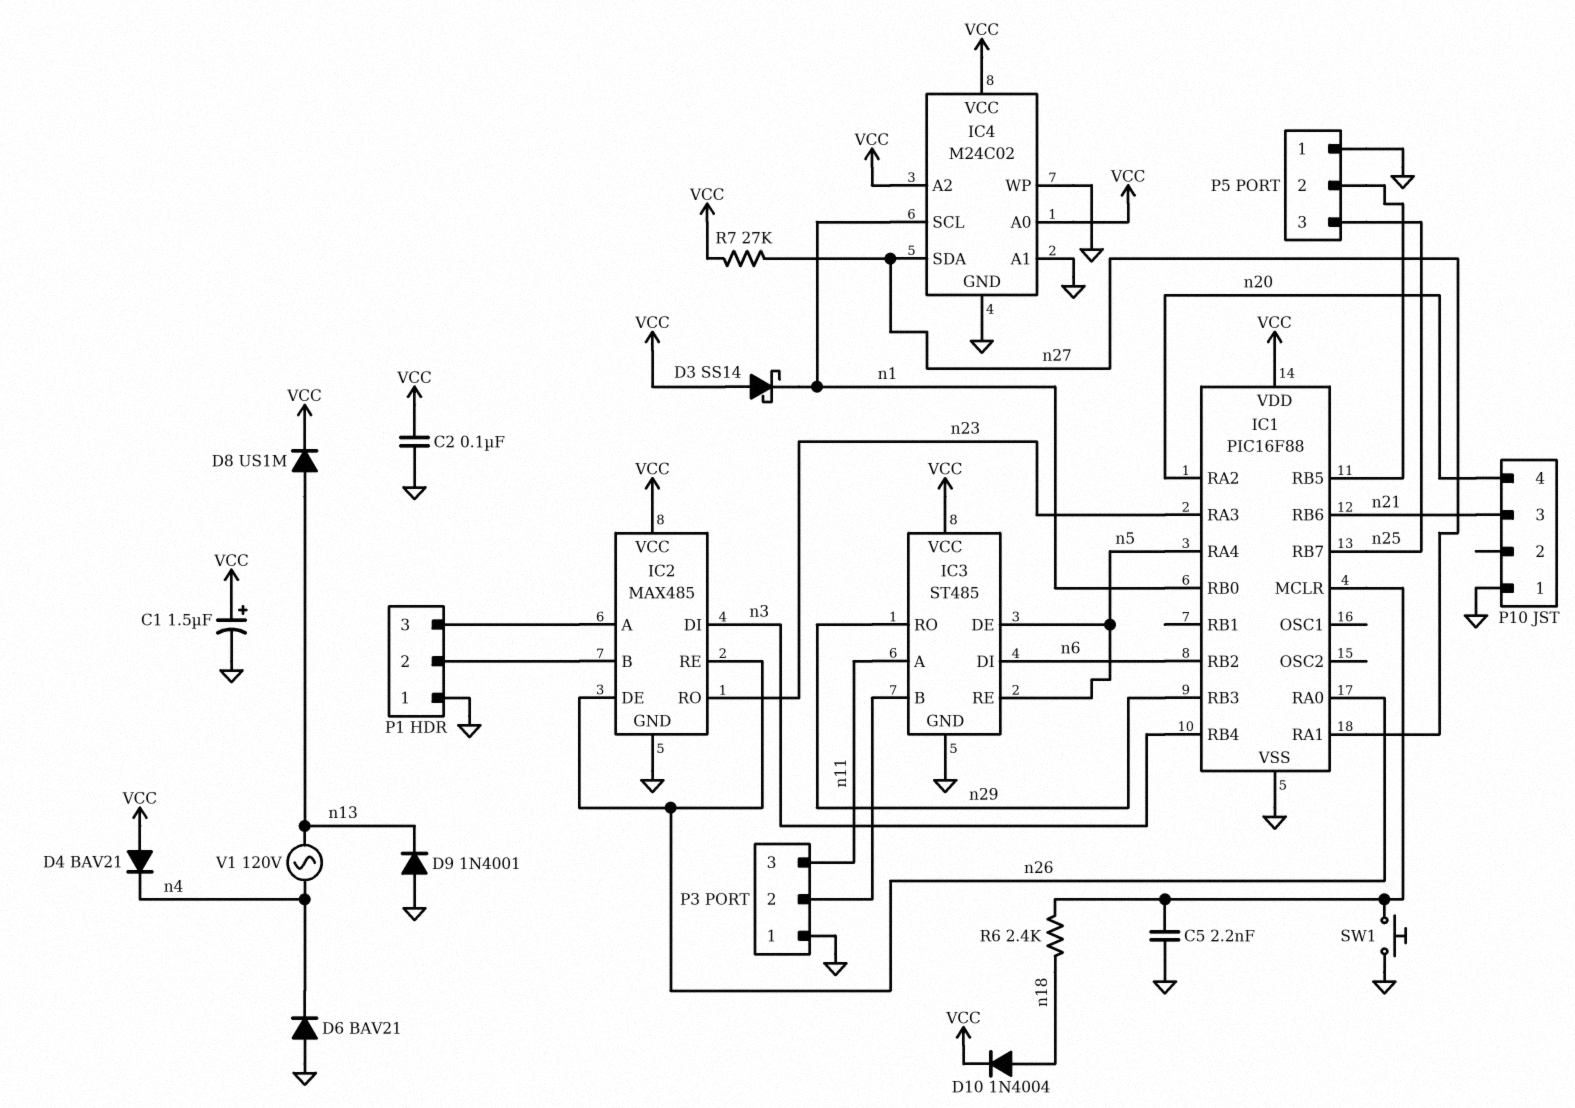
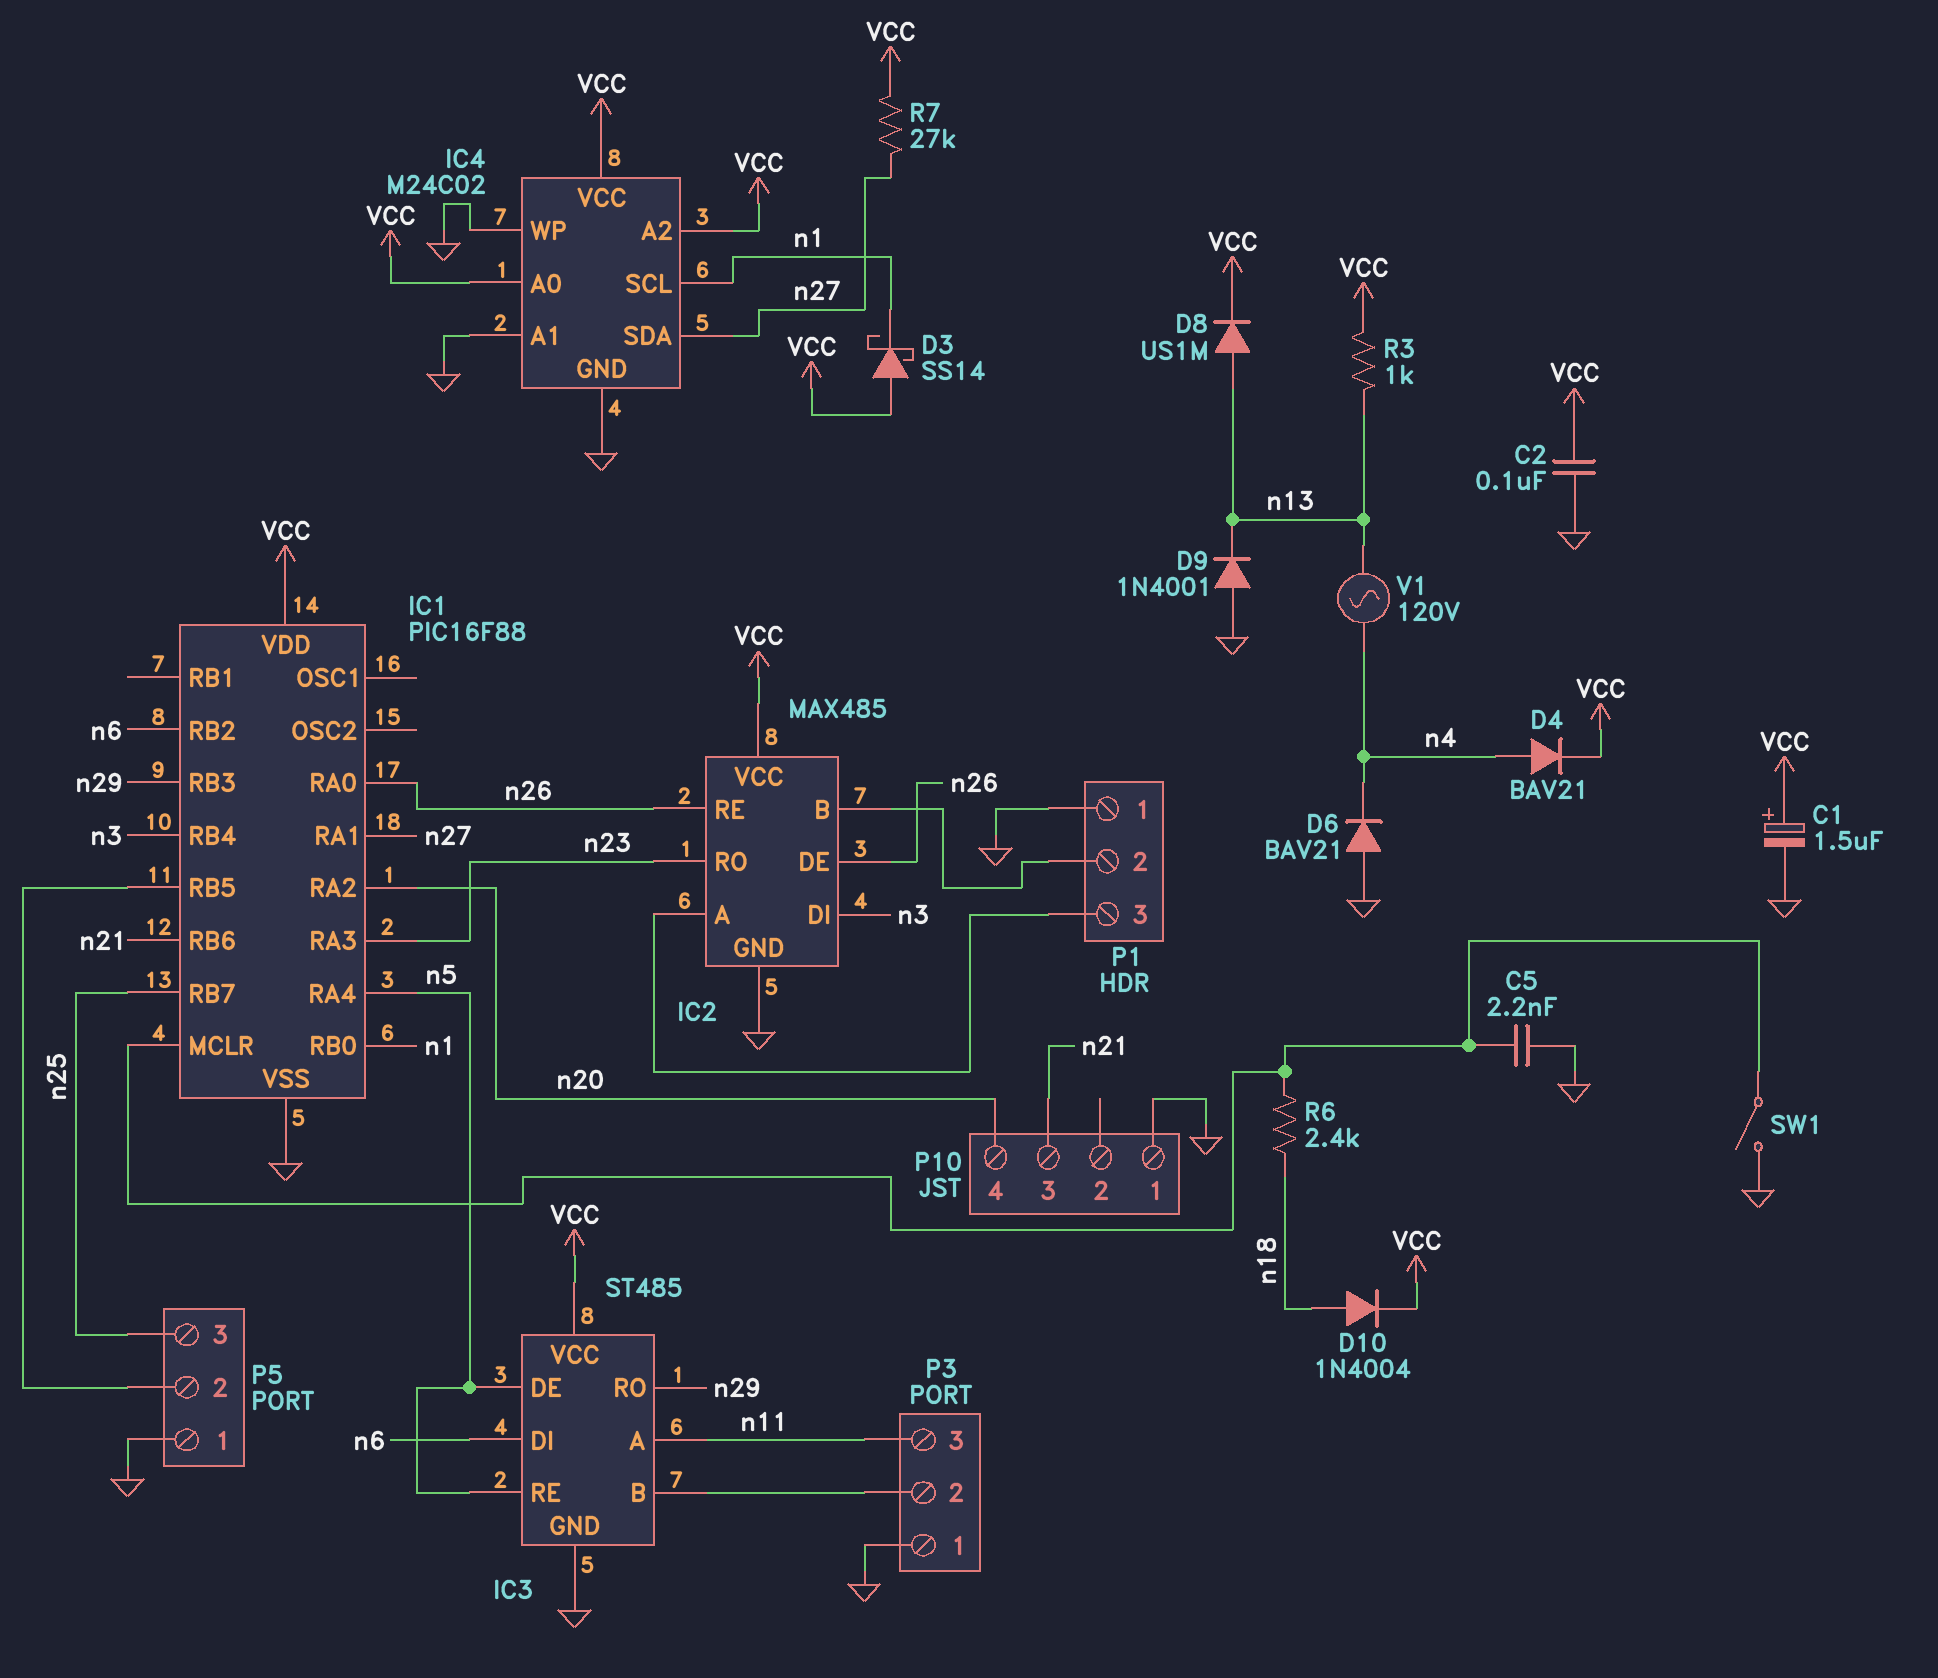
D4: diode BAV21 (A VCC, K n4) -> diode BAV21 (A n4, K VCC)
R3: none -> 1k (VCC, n13)
SW1: button (GND, IC1/MCLR) -> switch (GND, IC1/MCLR)

